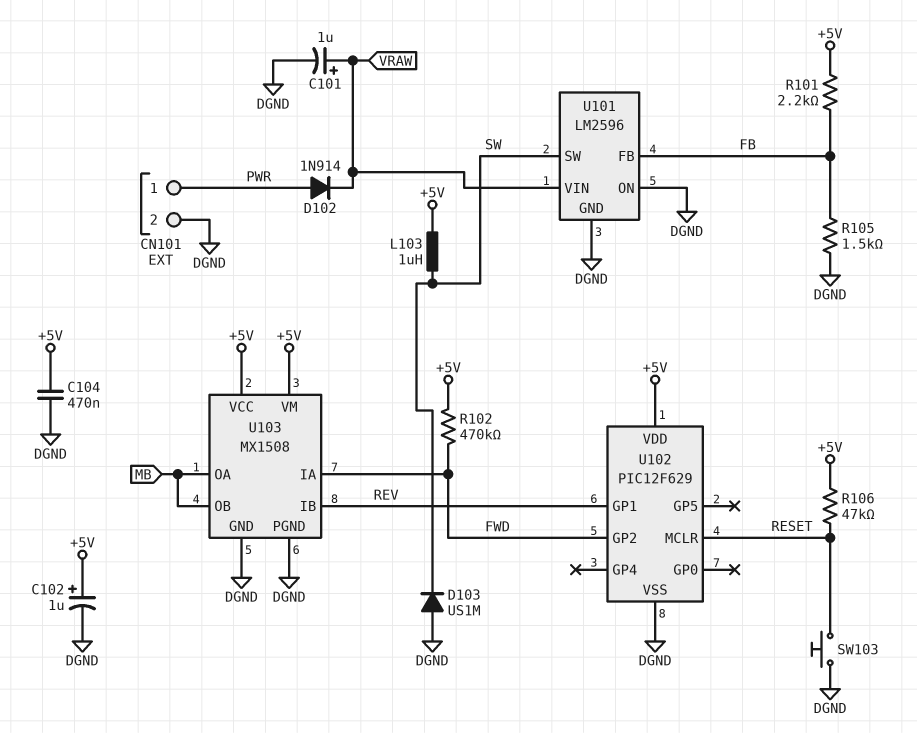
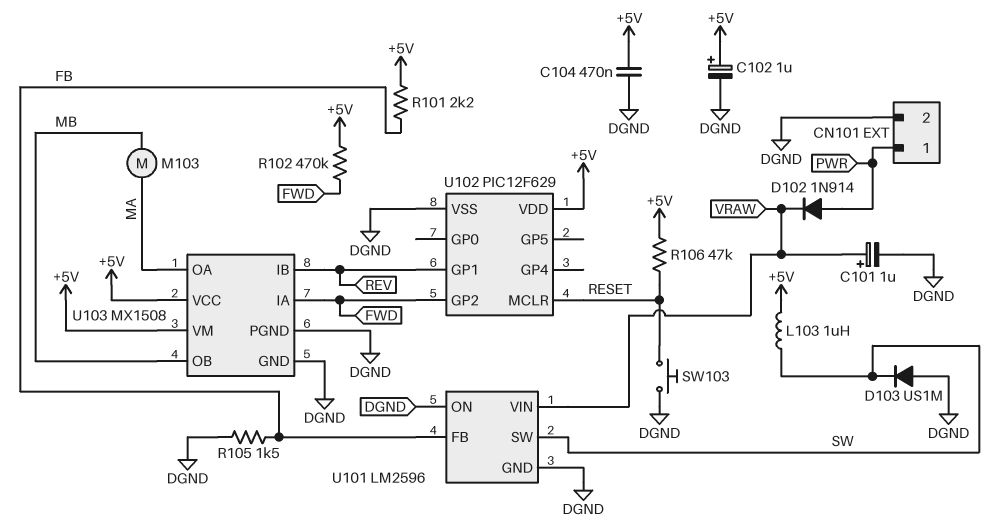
M103: none -> motor (MA, MB)
U103 pin OA: MB -> MA

